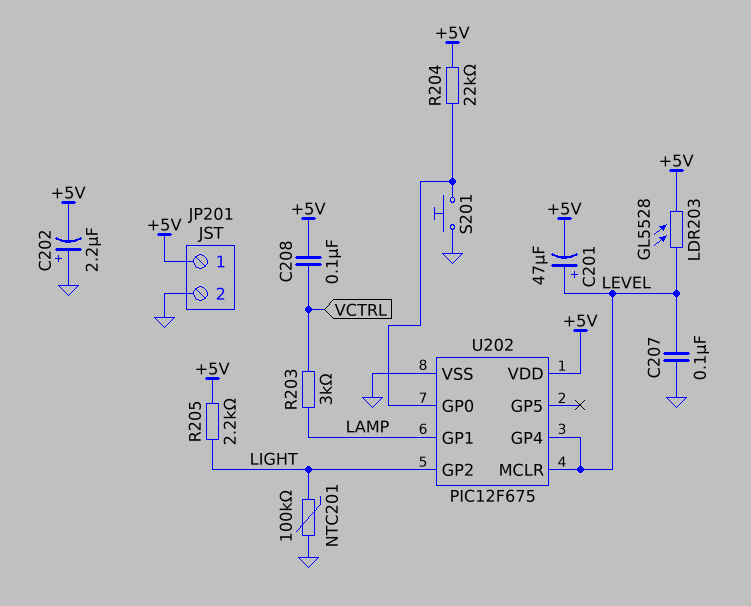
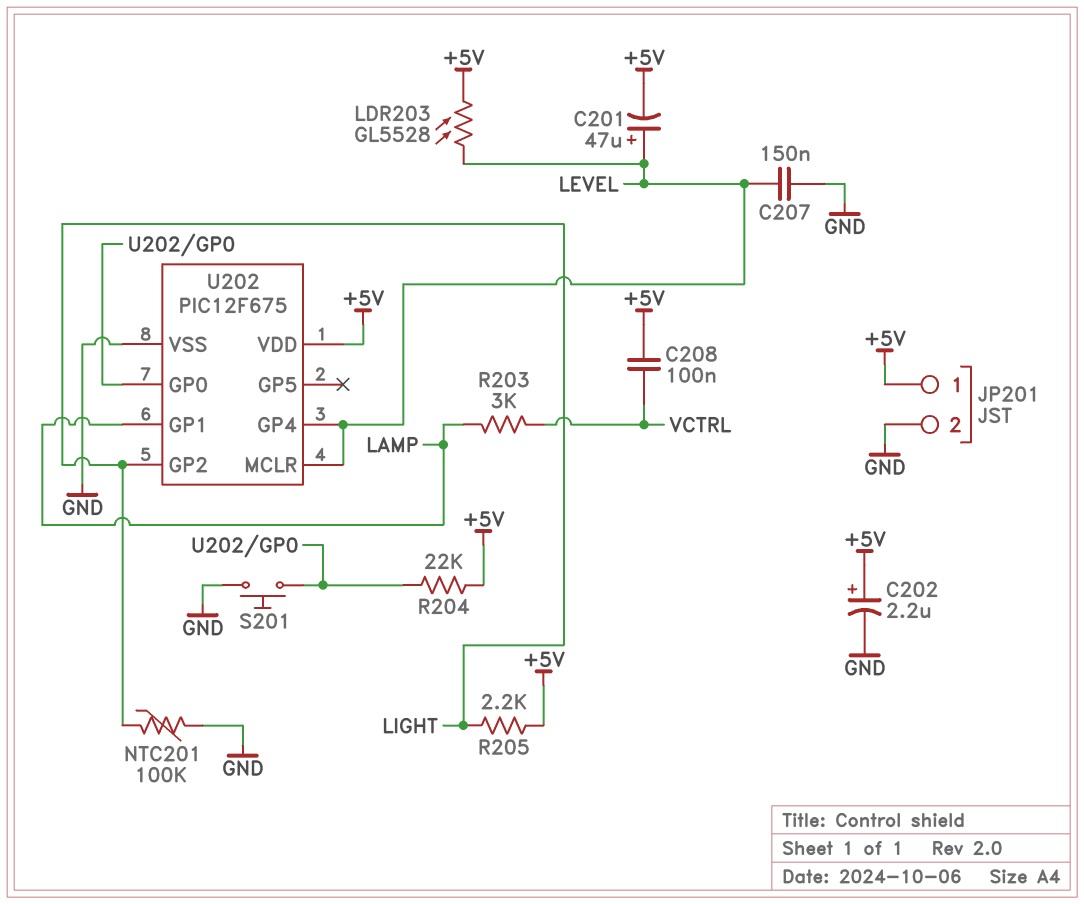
C202: 2.2uF (plus GND, minus +5V) -> 2.2uF (plus +5V, minus GND)
C207: 100nF (GND, LEVEL) -> 150nF (GND, LEVEL)

